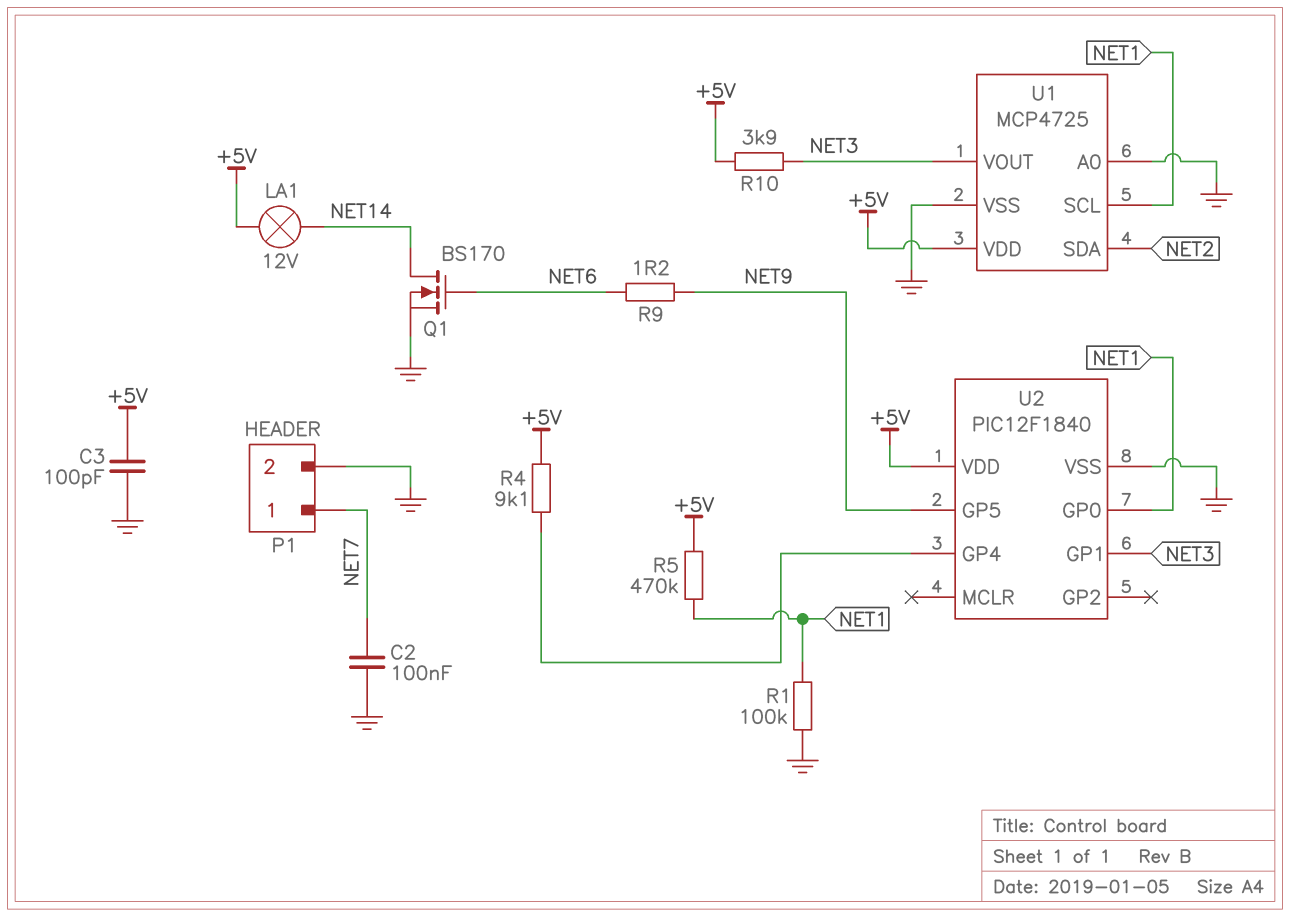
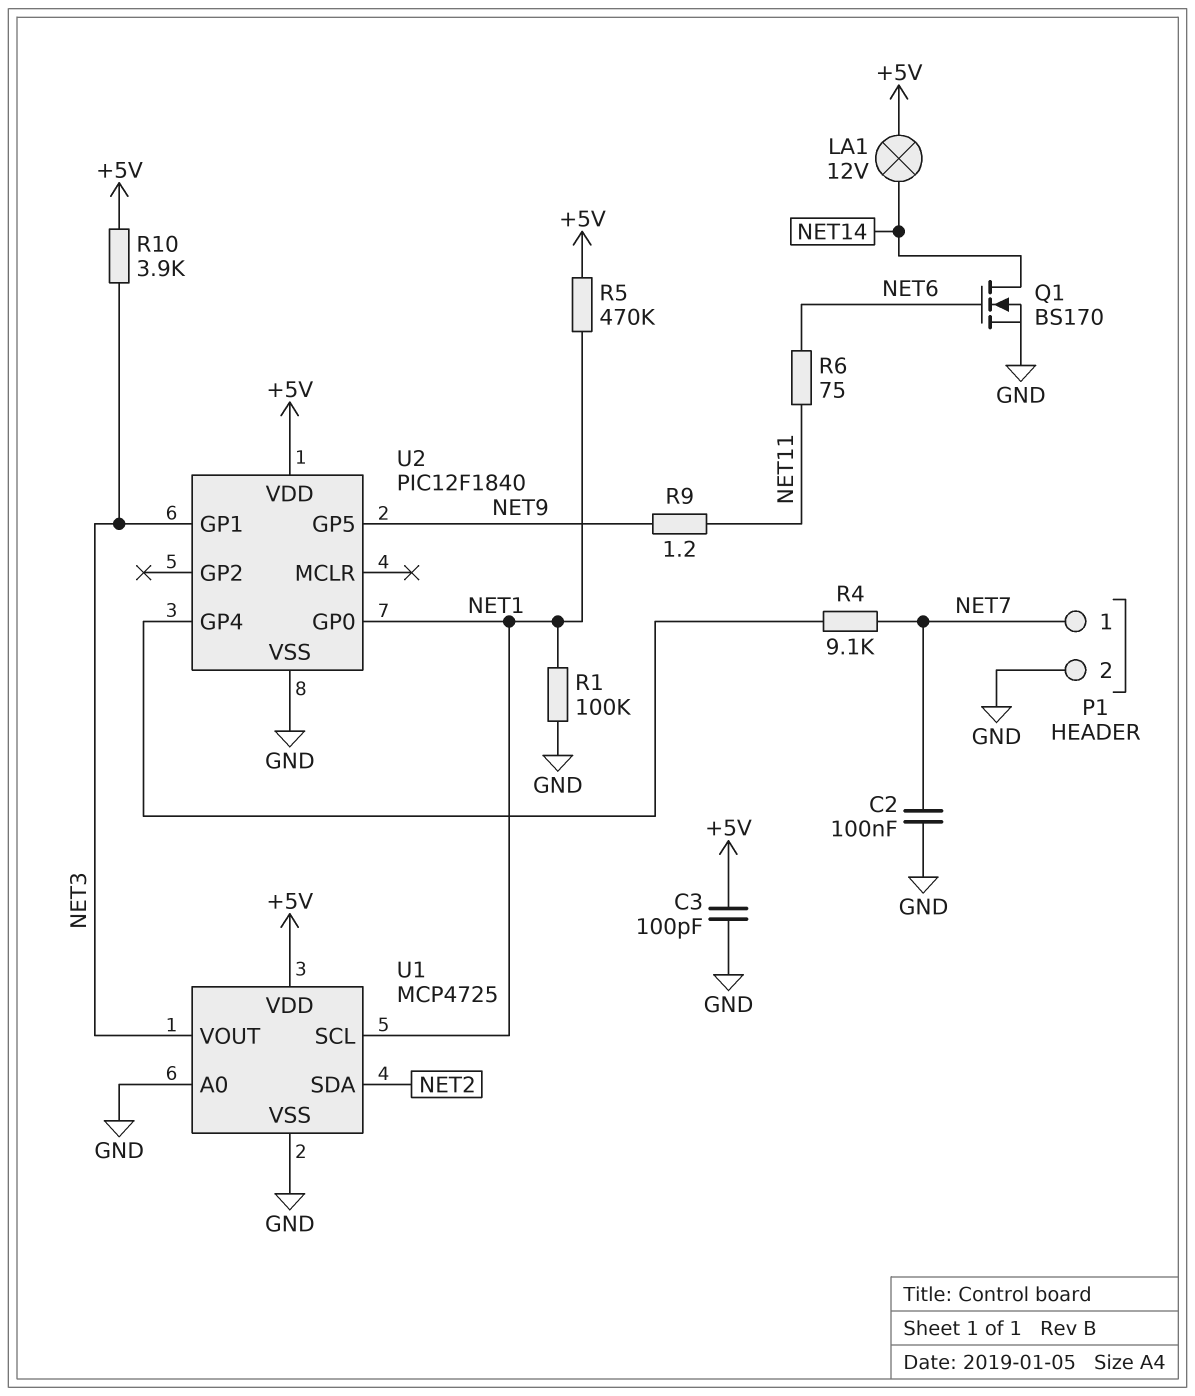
R4: 9.1k (+5V, U2/GP4) -> 9.1k (NET7, U2/GP4)
R6: none -> 75 (NET6, NET11)
R9: 1.2 (NET6, NET9) -> 1.2 (NET9, NET11)

